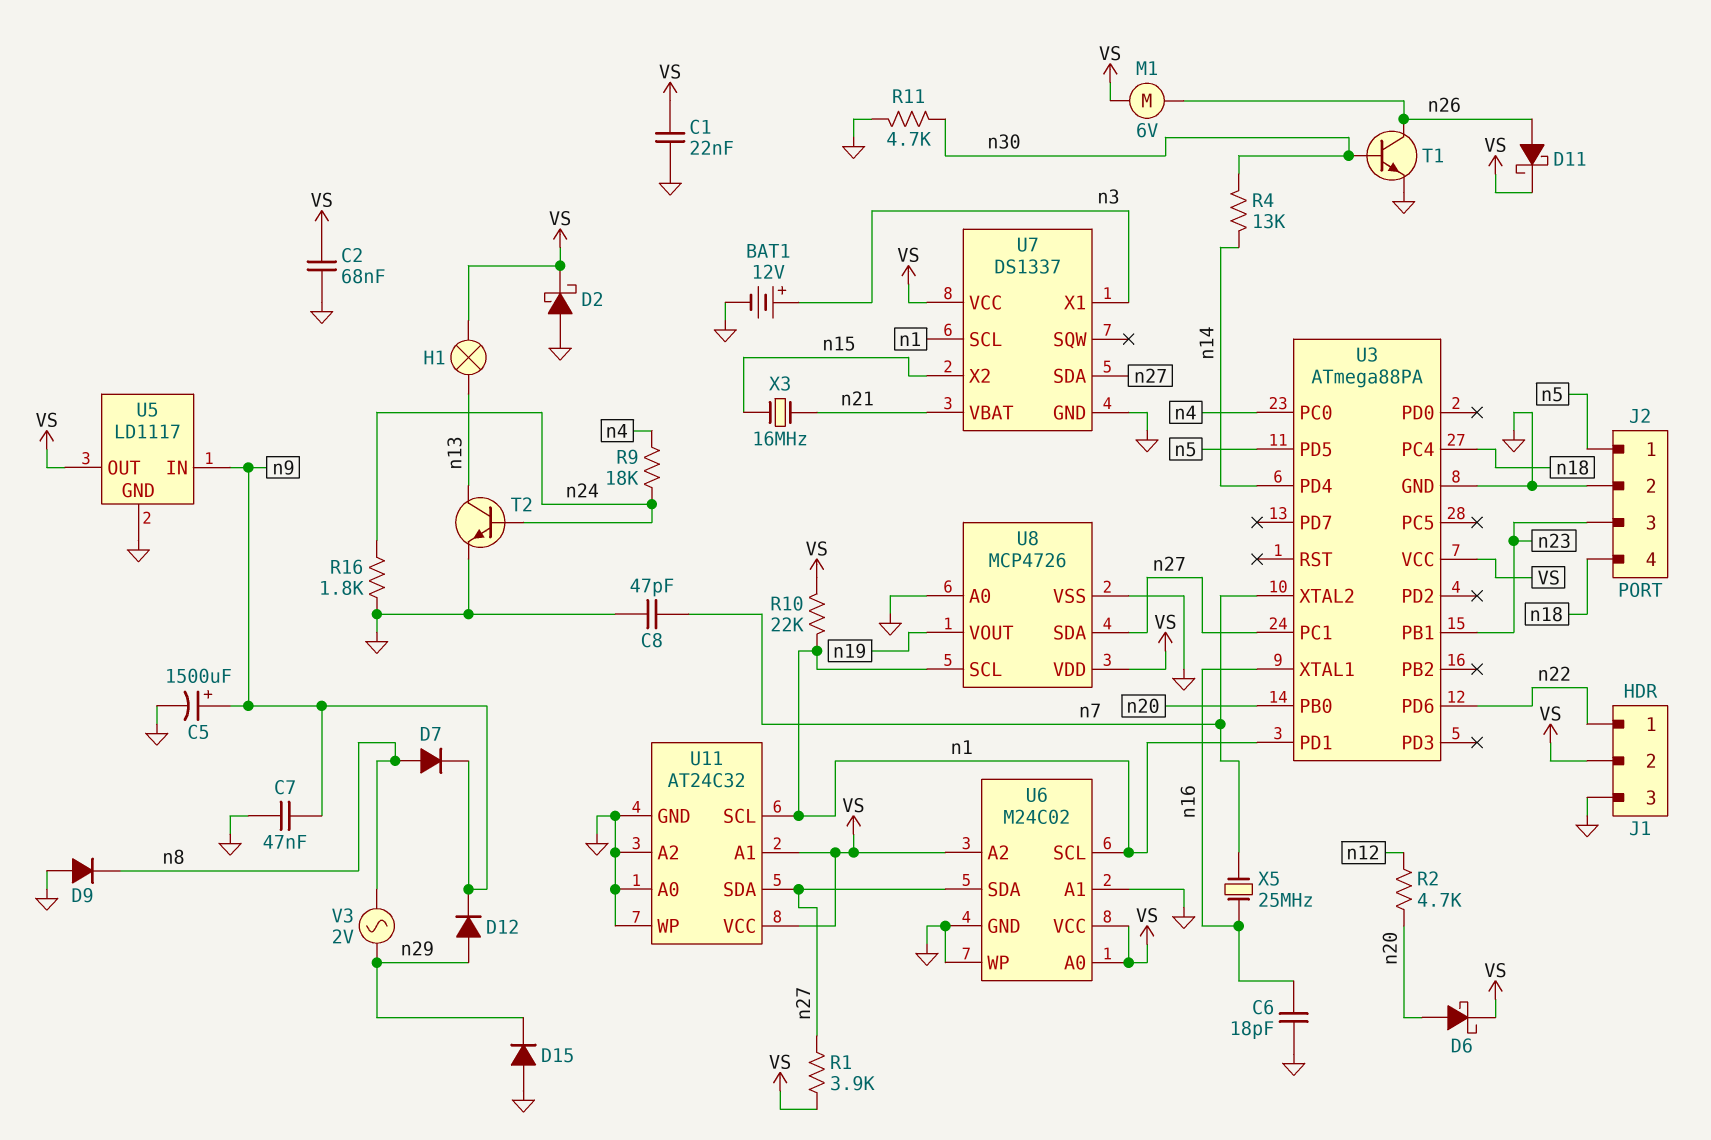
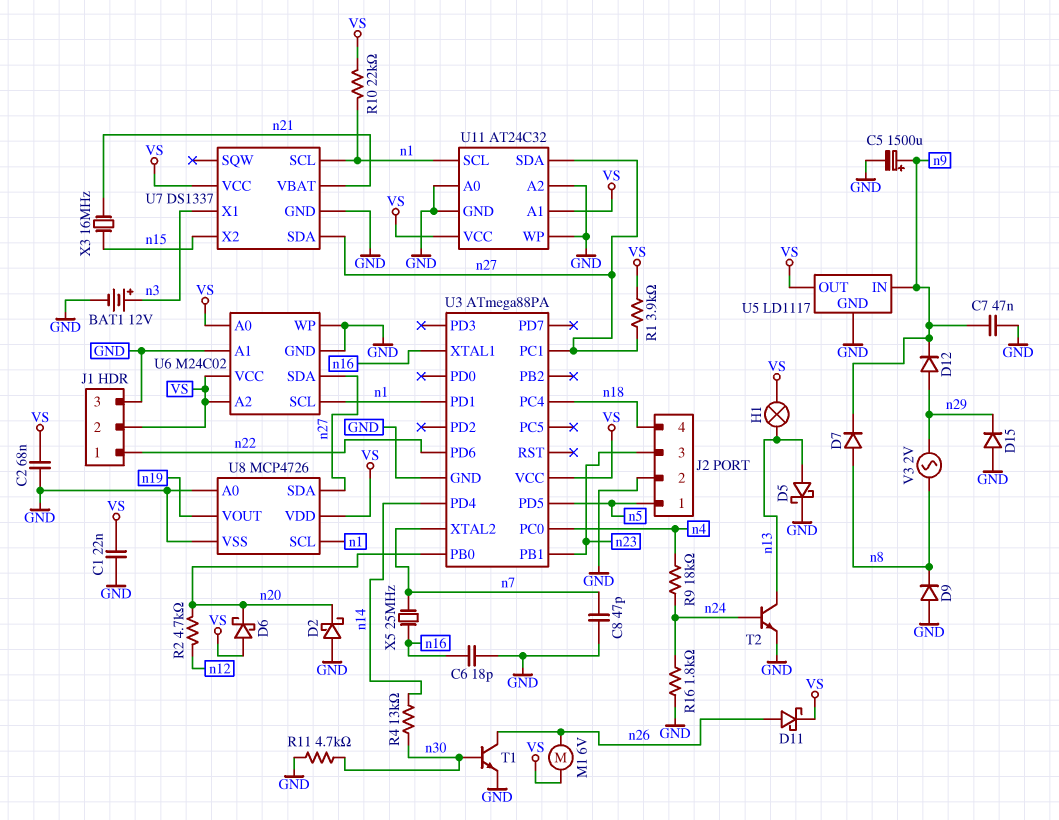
D2: schottky (A GND, K VS) -> schottky (A GND, K n20)
D5: none -> schottky (A n13, K GND)
D6: schottky (A n20, K VS) -> schottky (A VS, K n20)

